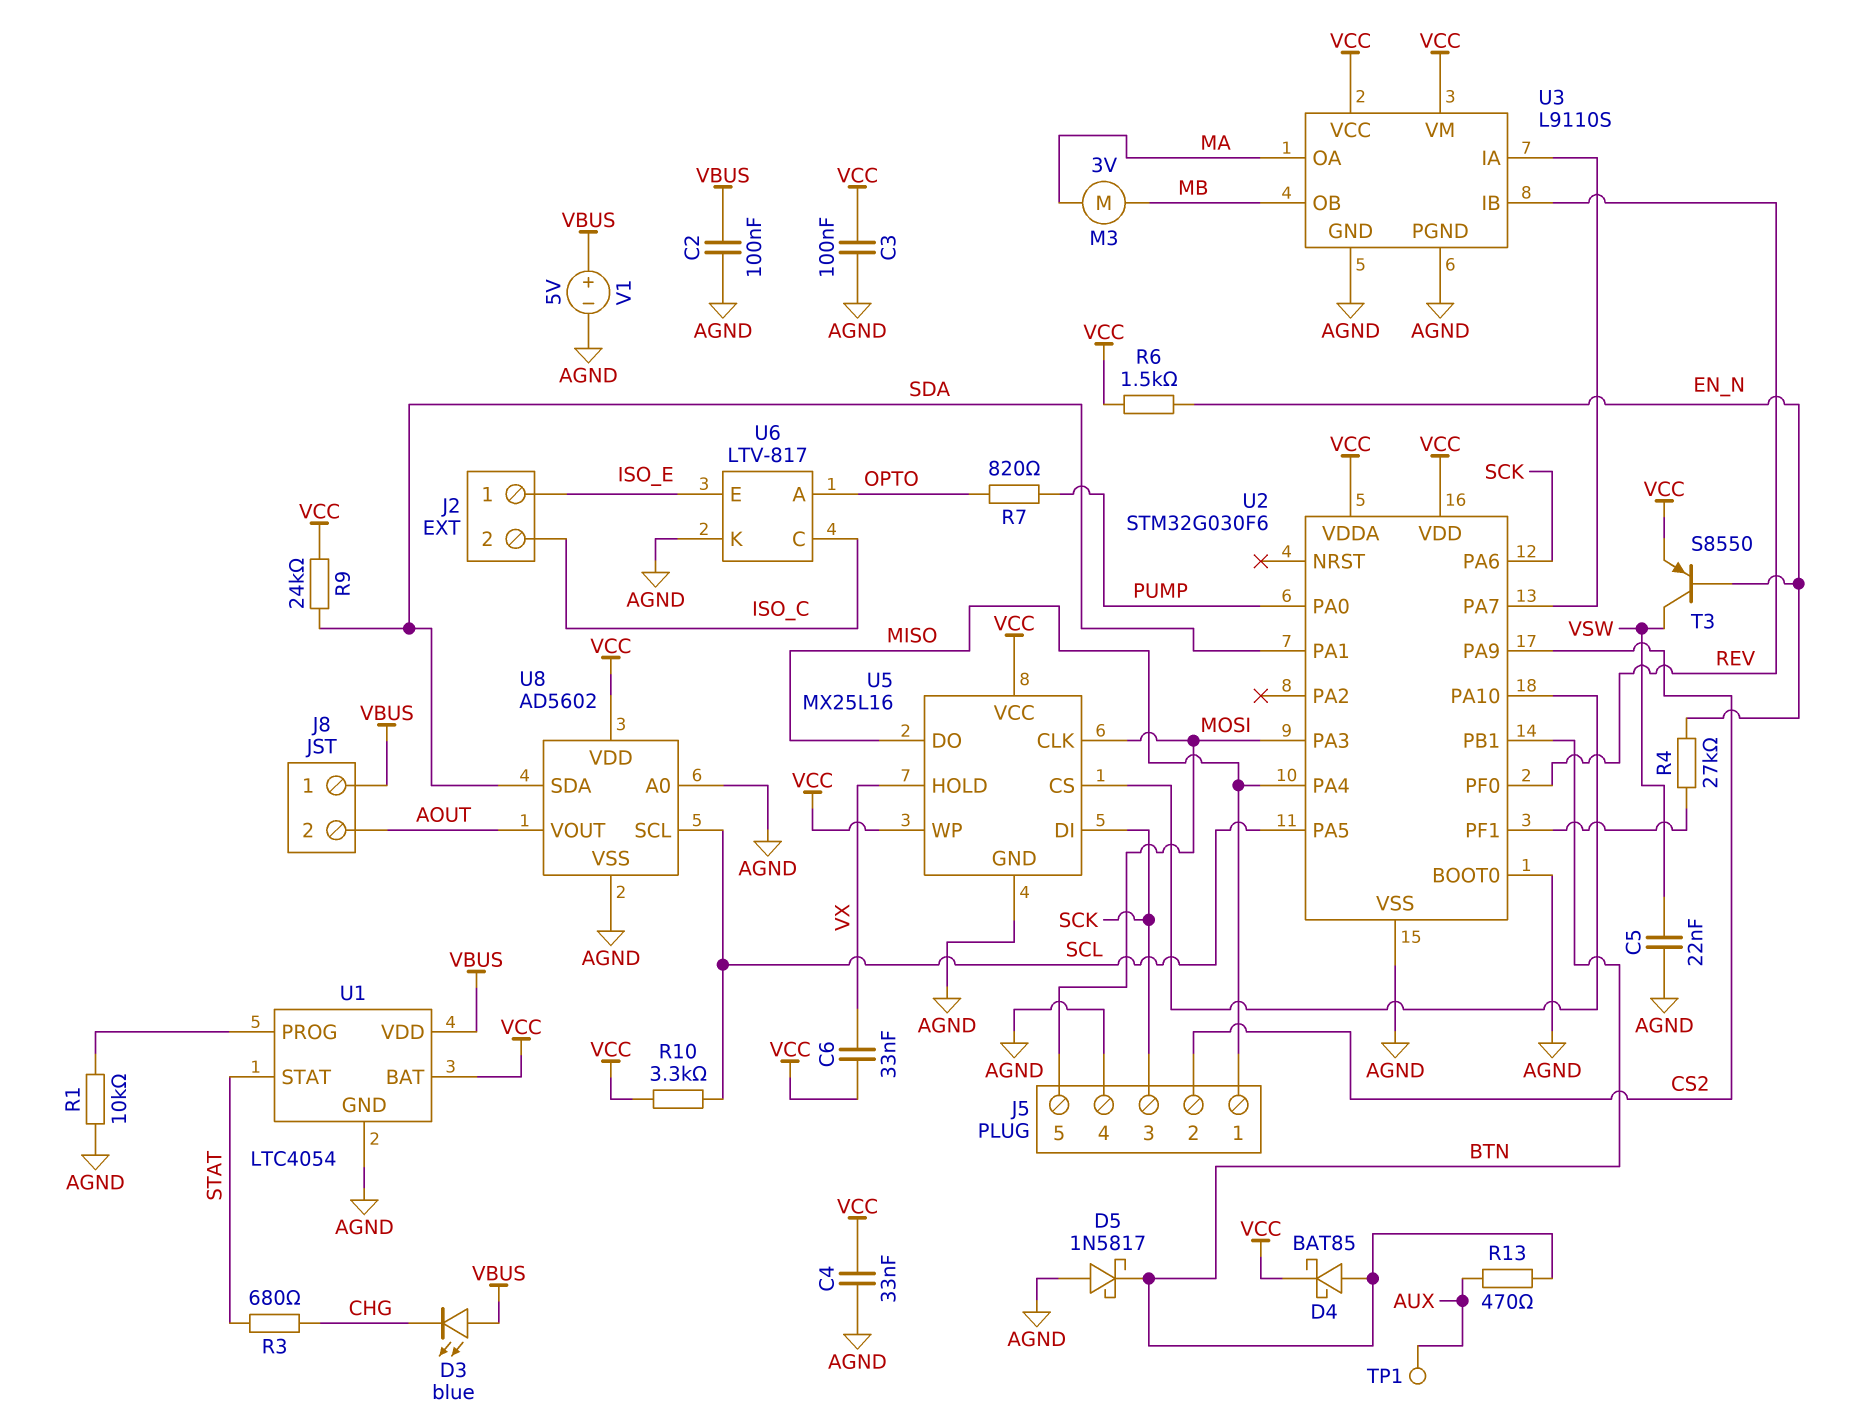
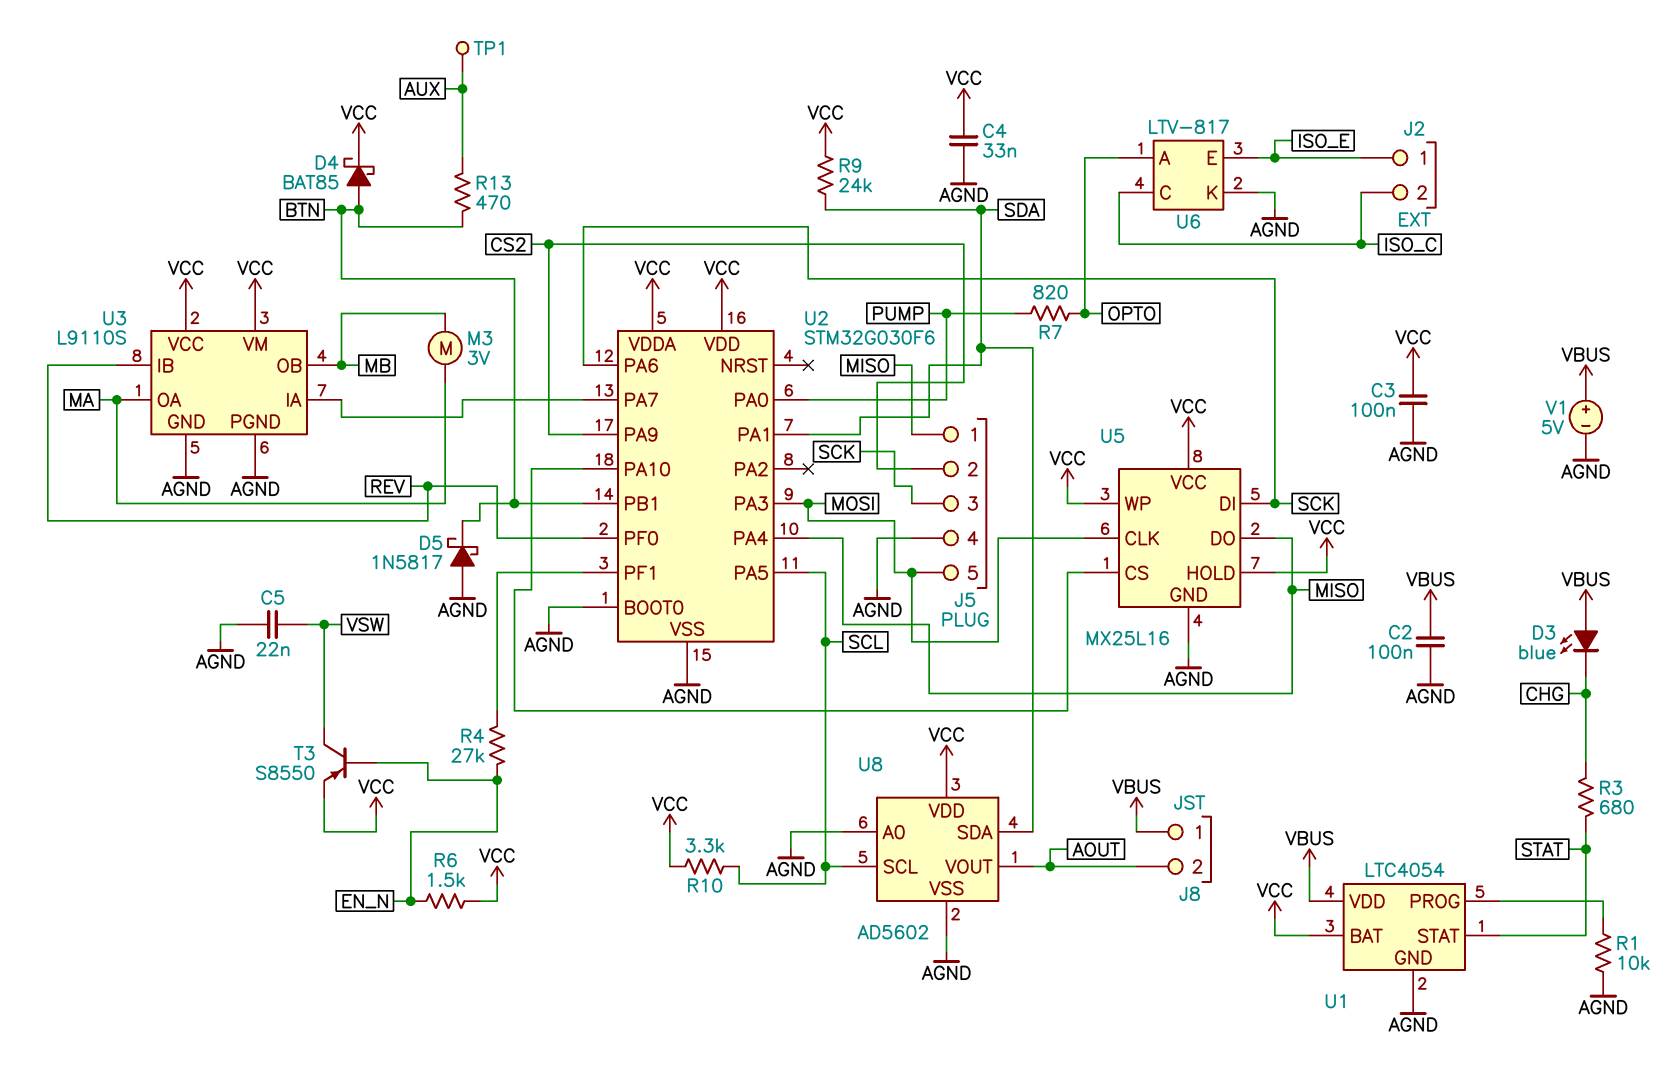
C6: 33nF (VCC, VX) -> none
U5 pin HOLD: VX -> VCC

